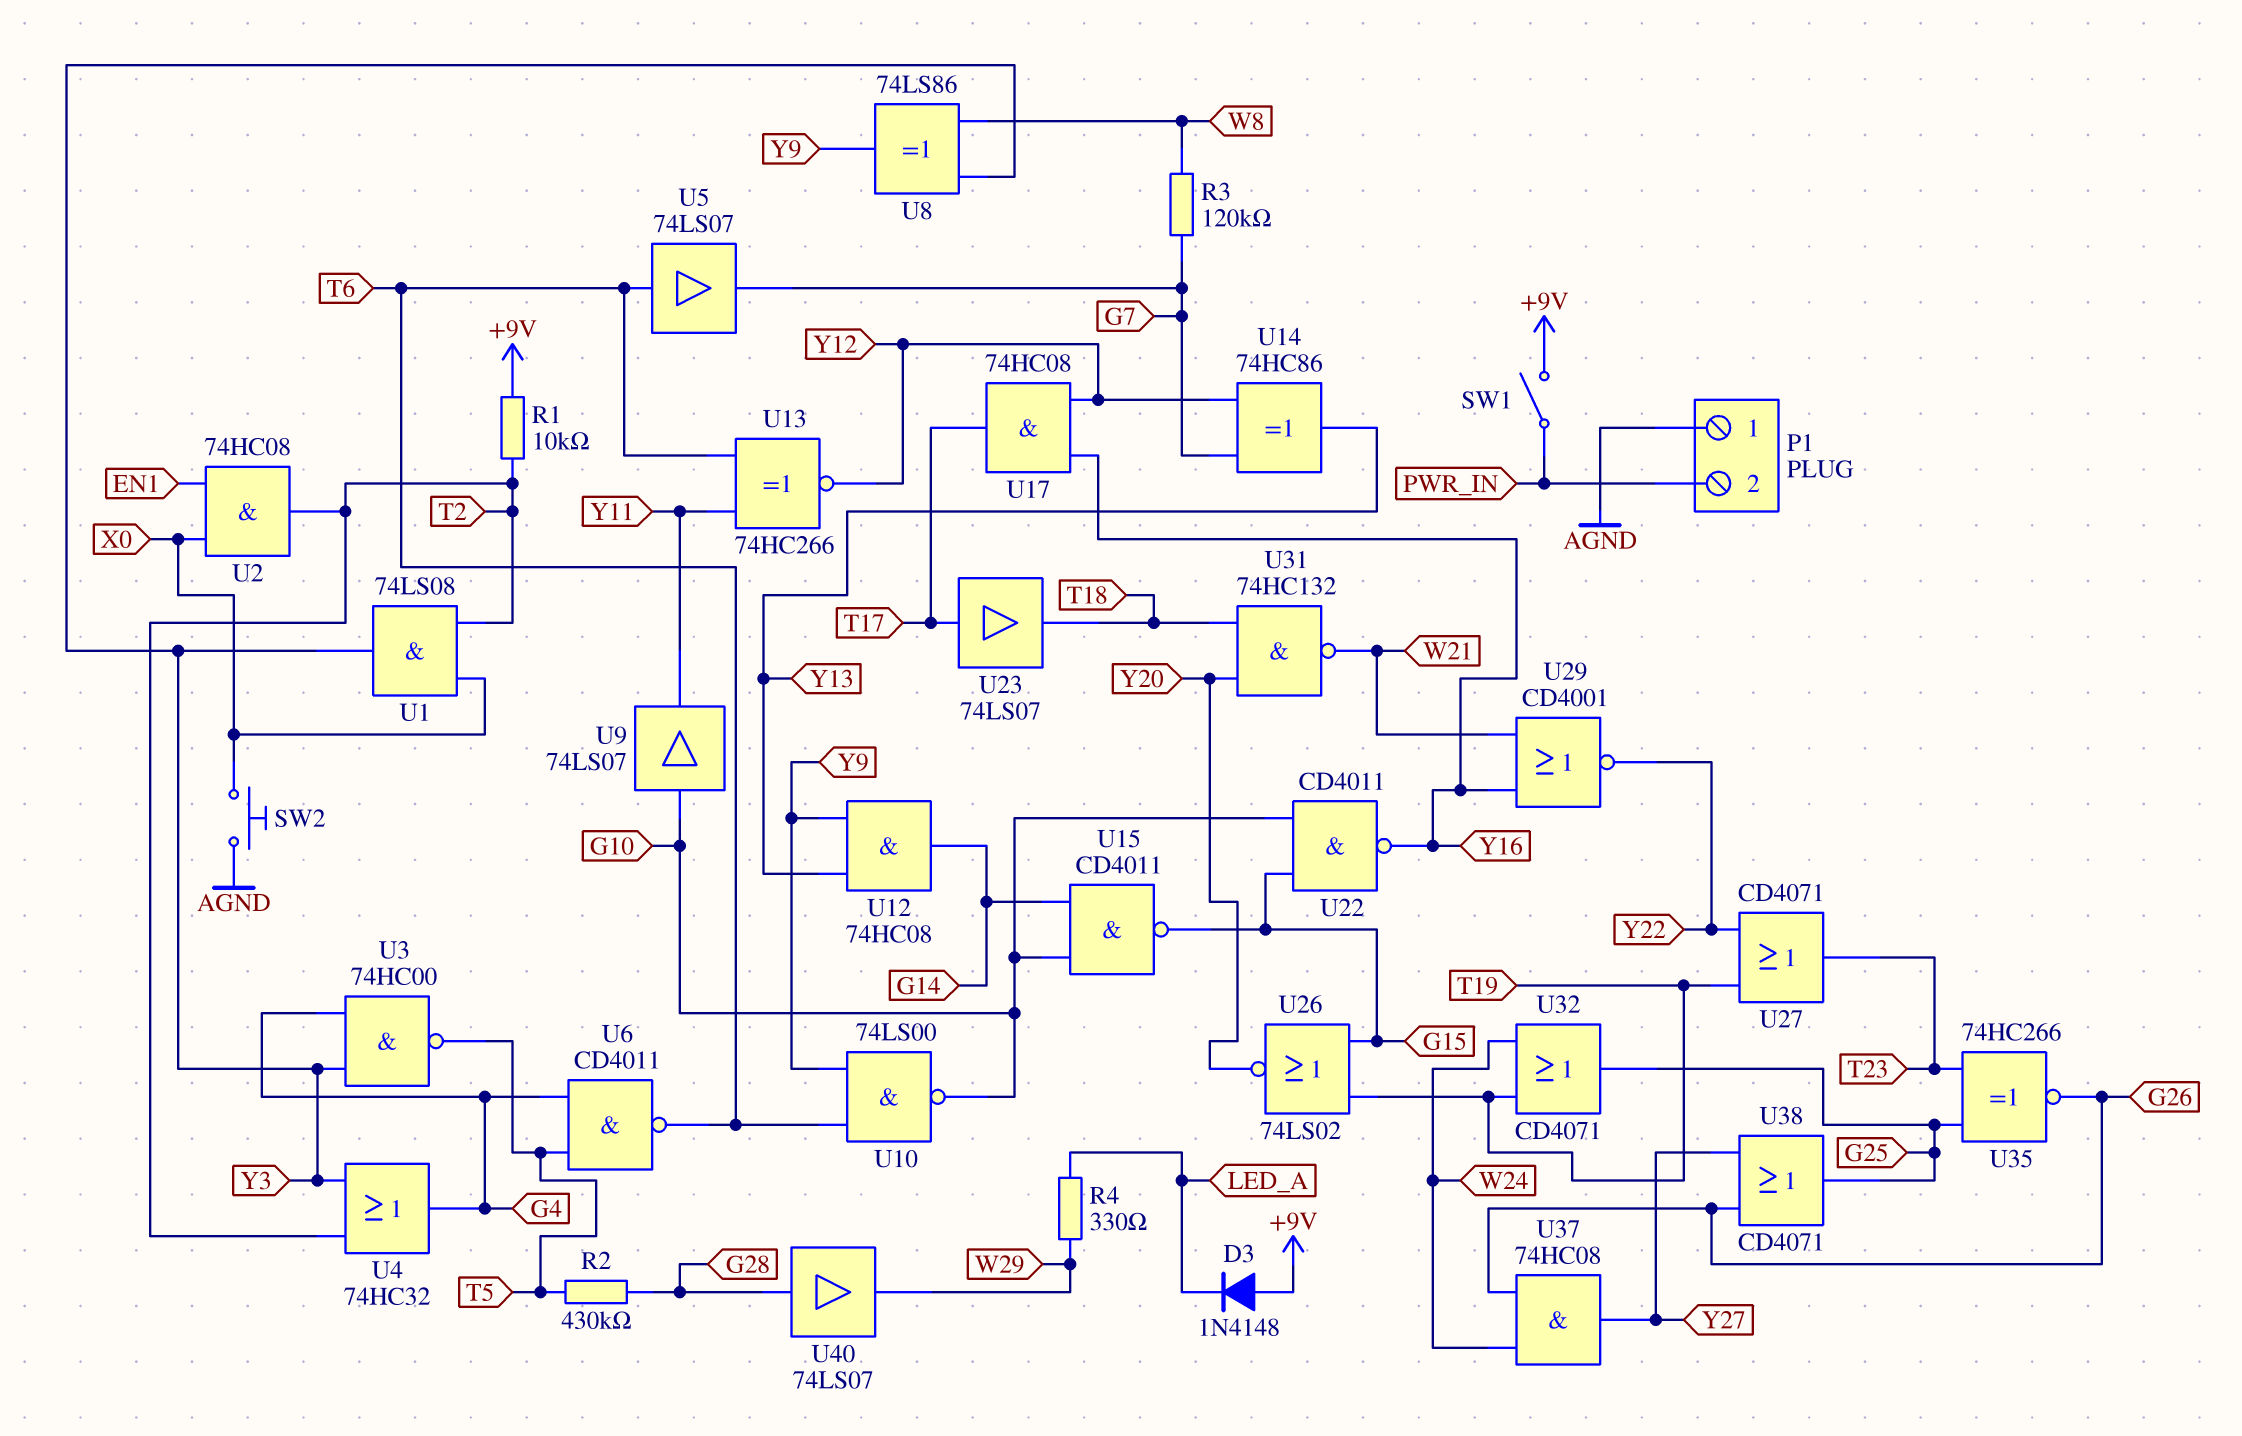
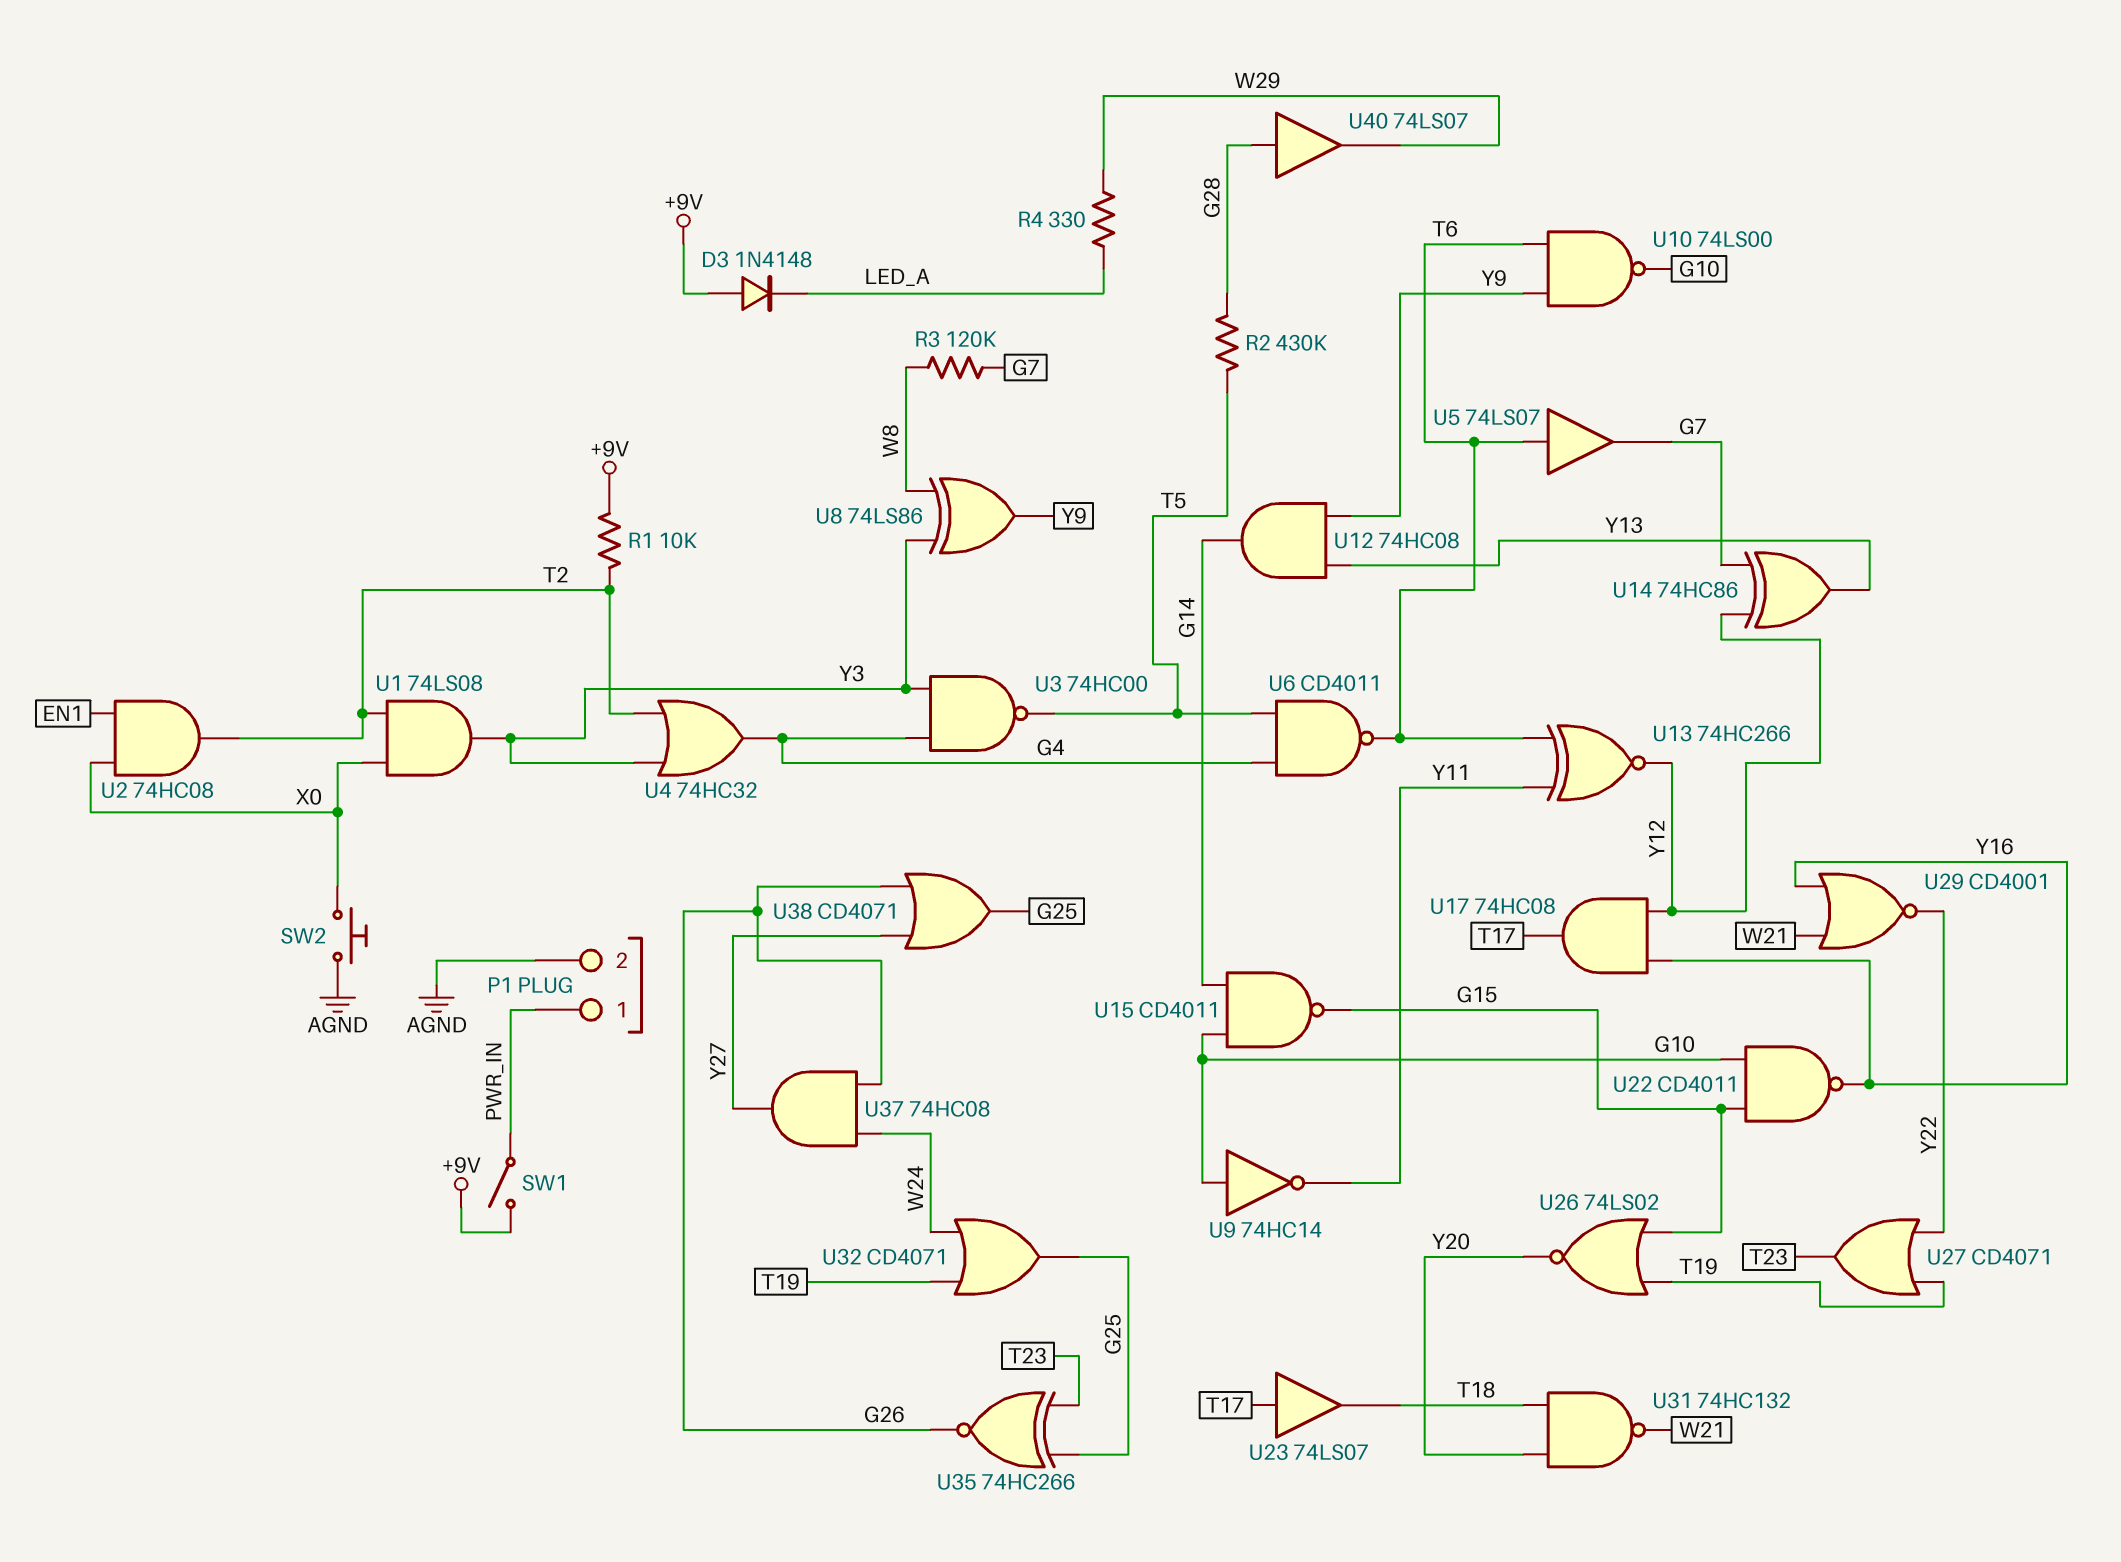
P1 pin 1: AGND -> PWR_IN
P1 pin 2: PWR_IN -> AGND
U9: buffer 74LS07 (in G10, out Y11) -> NOT 74HC14 (in G10, out Y11)

